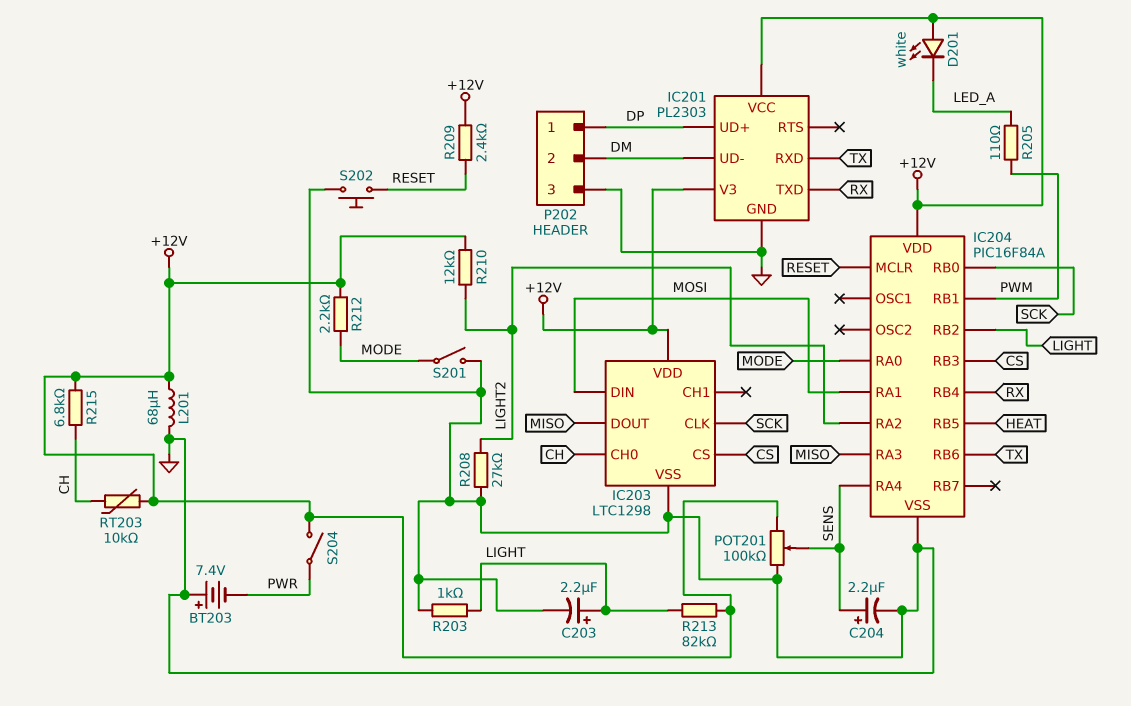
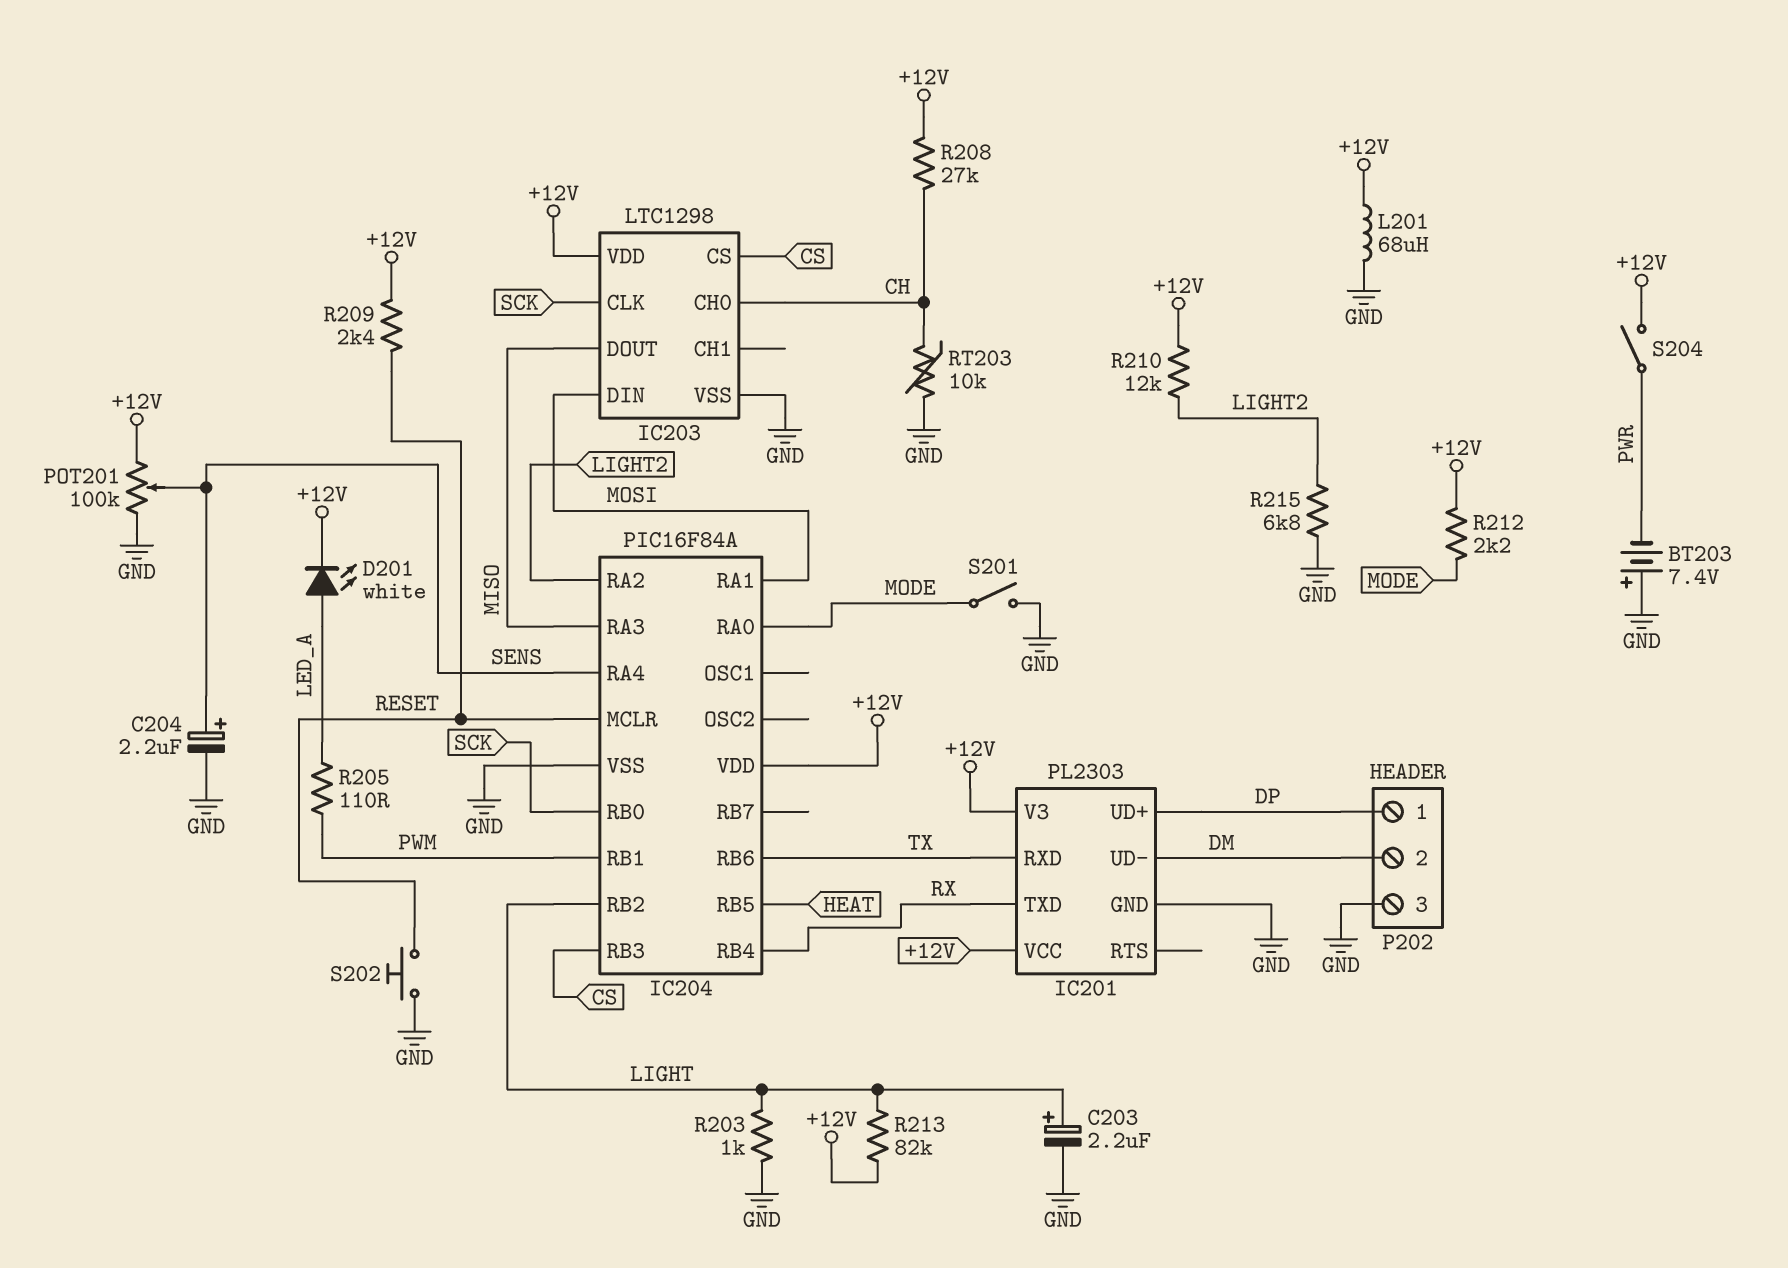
D201: LED white (A +12V, K LED_A) -> LED white (A LED_A, K +12V)
R208: 27k (GND, LIGHT2) -> 27k (+12V, CH)
R215: 6.8k (+12V, CH) -> 6.8k (GND, LIGHT2)
RT203: 10k (+12V, CH) -> 10k (CH, GND)

